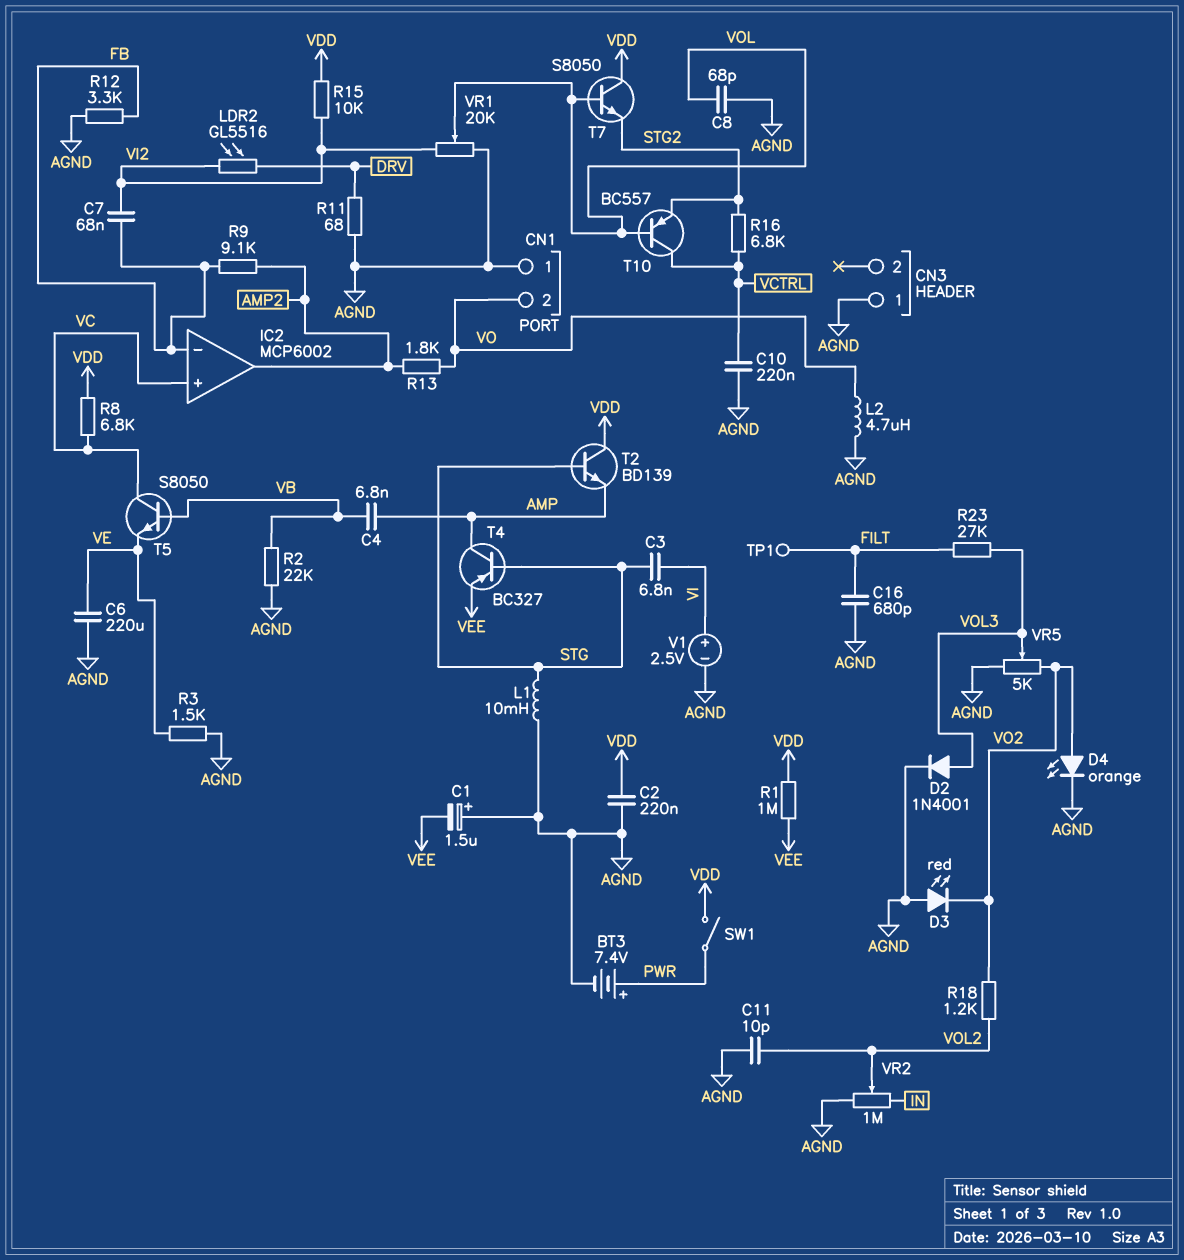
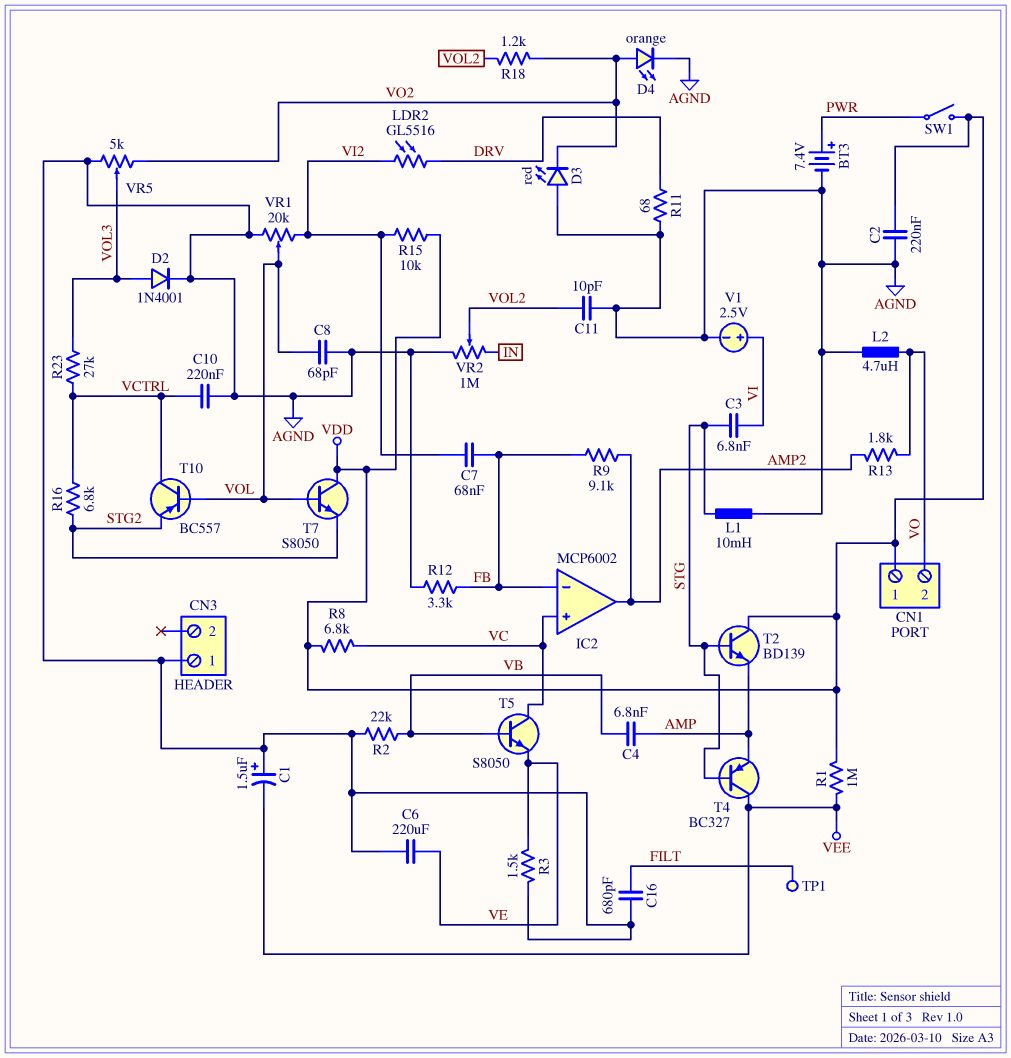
CN1 pin 1: AGND -> VDD
R23: 27k (FILT, VOL3) -> 27k (VCTRL, VOL3)
T4: PNP BC327 (B STG, C AMP, E VEE) -> PNP BC327 (B STG, C VEE, E AMP)

